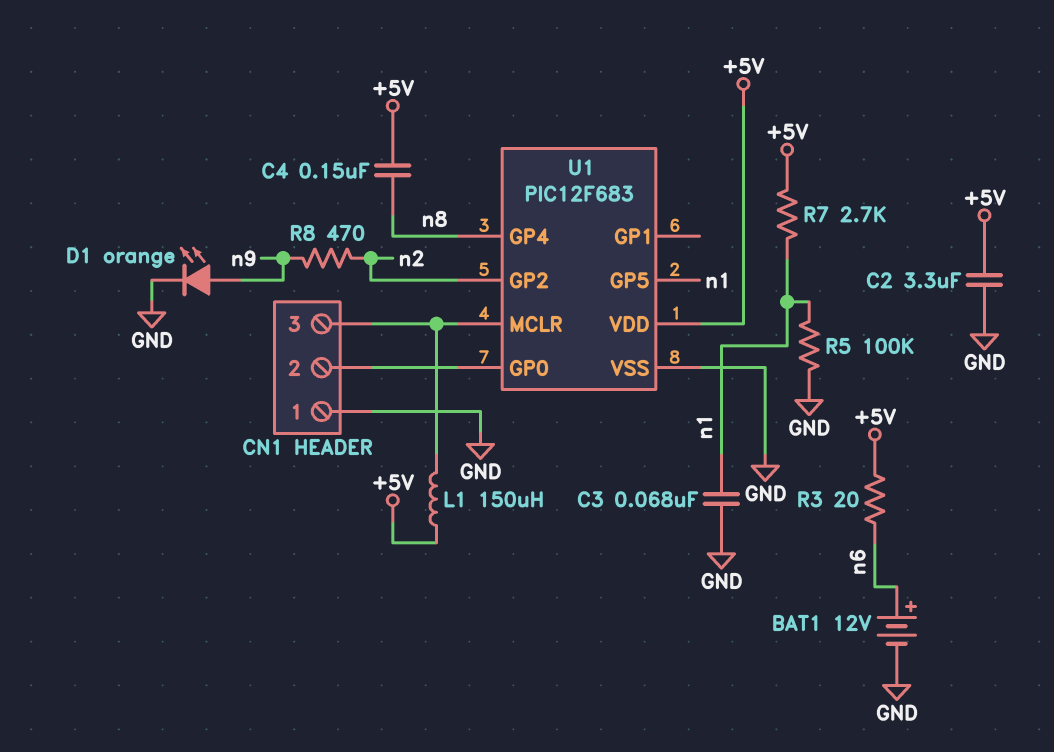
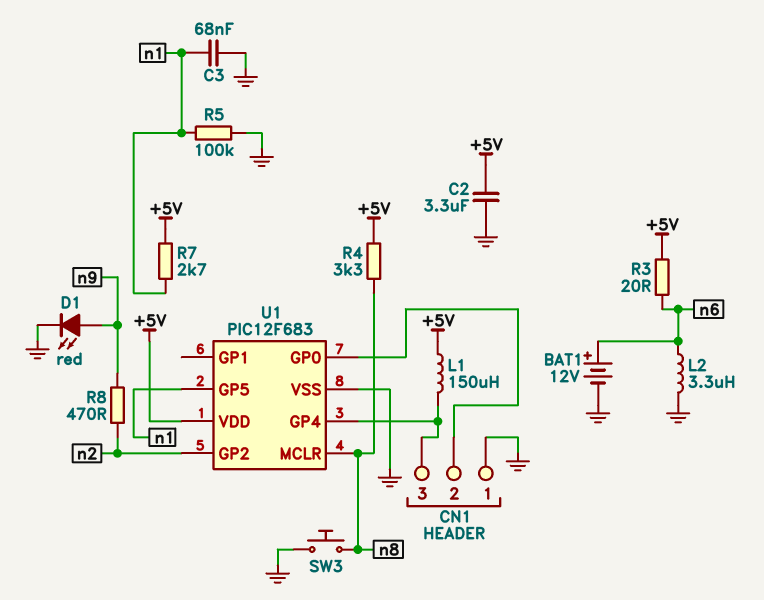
C4: 150nF (+5V, n8) -> none
D1: LED orange (A n9, K GND) -> LED red (A n9, K GND)
L2: none -> 3.3uH (GND, n6)
R4: none -> 3.3k (+5V, n8)
SW3: none -> button (GND, n8)
U1 pin GP4: n8 -> CN1/3
U1 pin MCLR: CN1/3 -> n8

